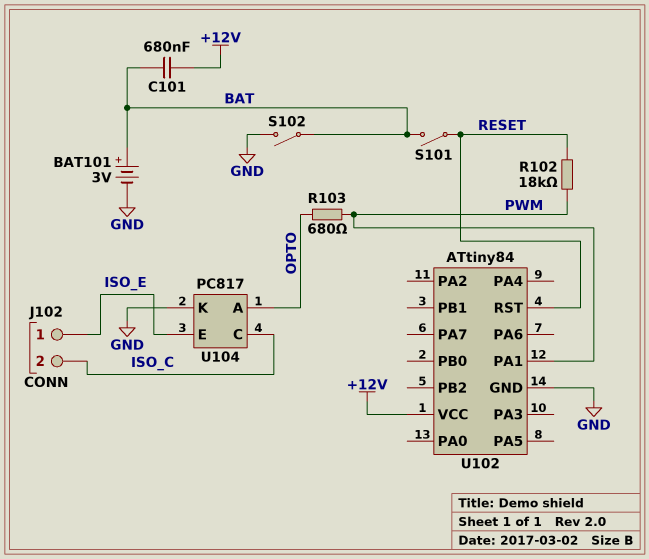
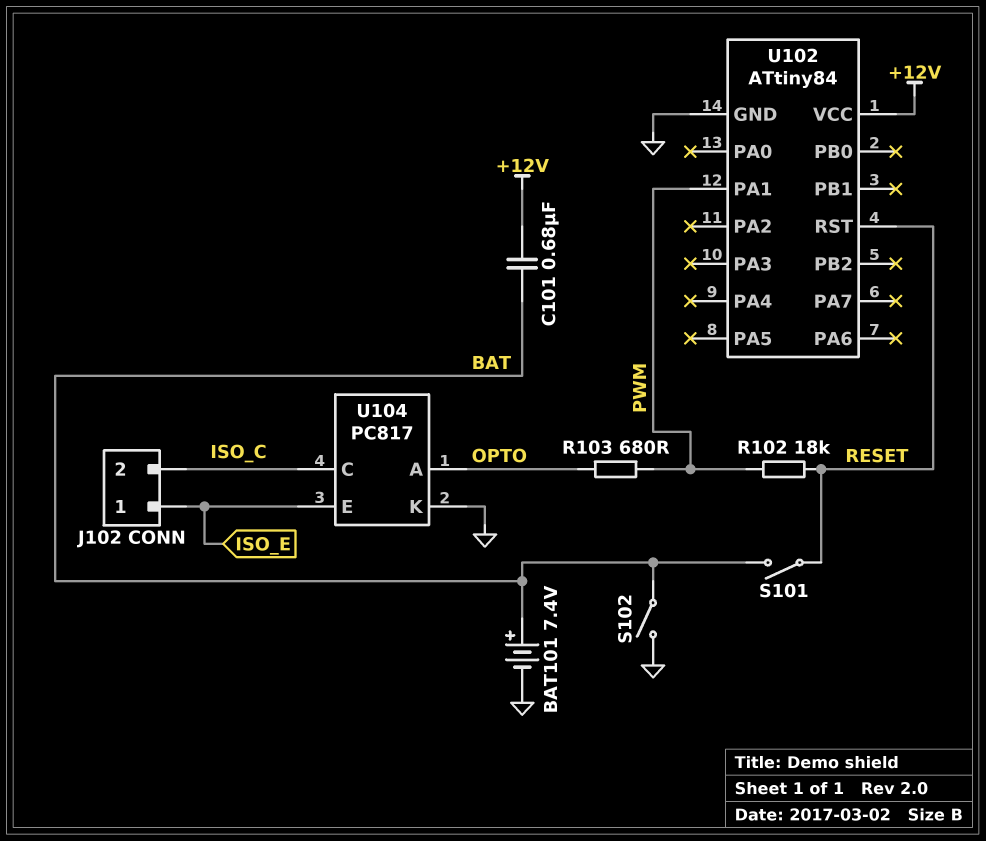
BAT101: 3V (plus BAT, minus GND) -> 7.4V (plus BAT, minus GND)

